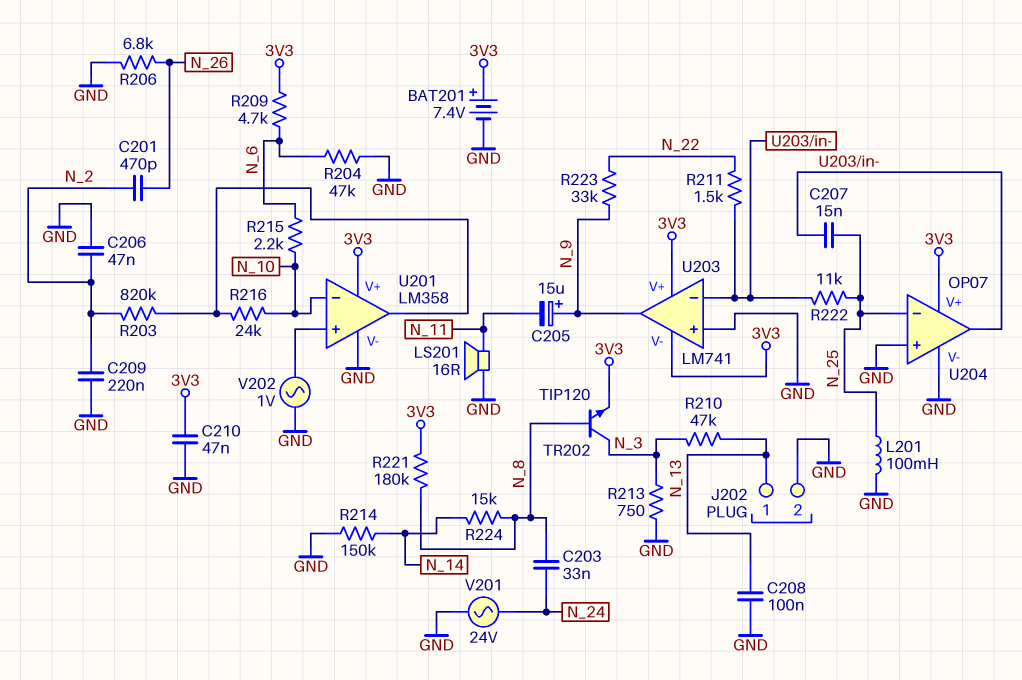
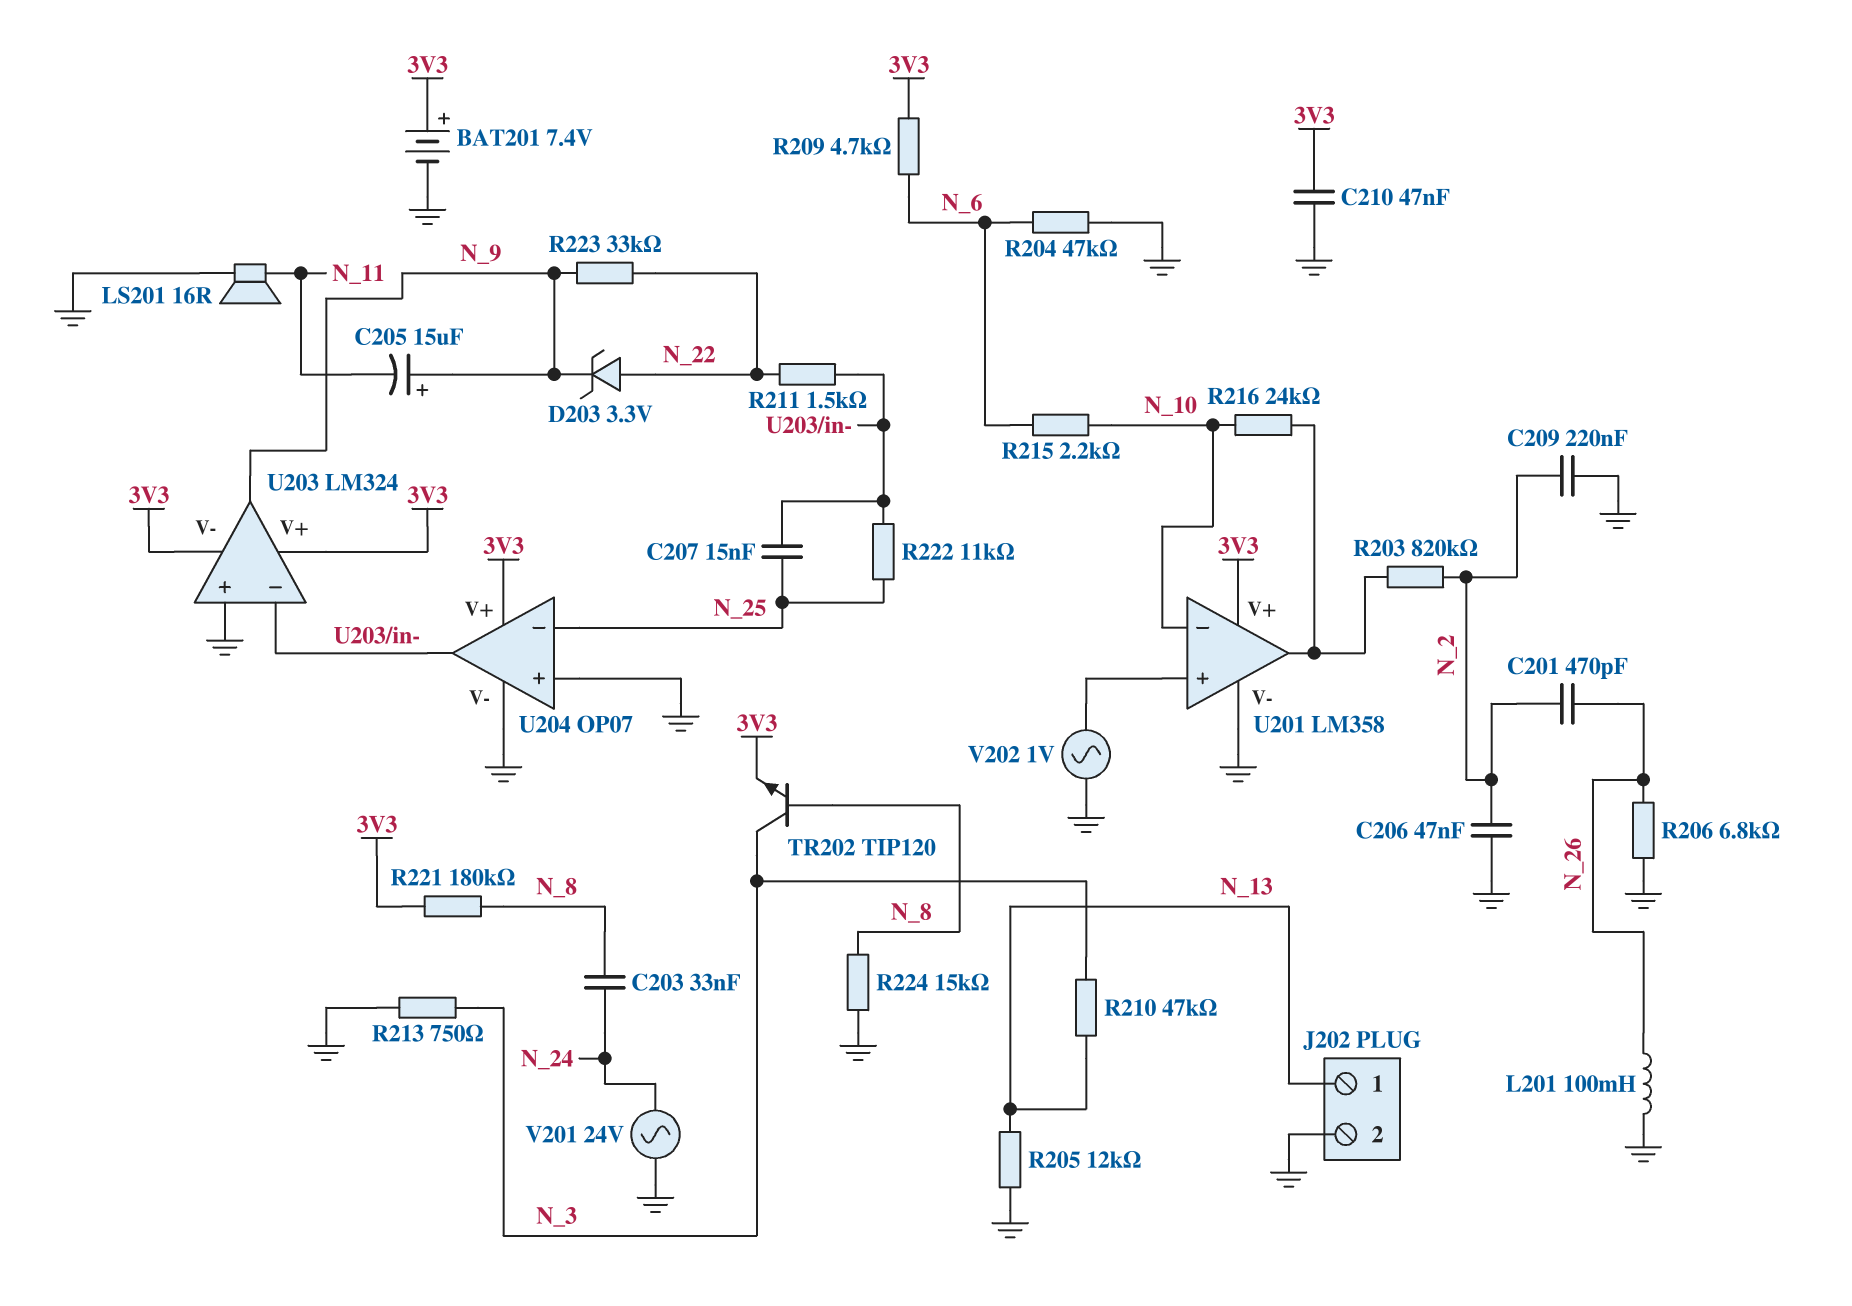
C208: 100nF (GND, N_13) -> none
D203: none -> zener 3.3V (A N_22, K N_9)
L201: 100mH (GND, N_25) -> 100mH (GND, N_26)
R205: none -> 12k (GND, N_13)
R214: 150k (GND, N_14) -> none
R224: 15k (N_8, N_14) -> 15k (GND, N_8)
U203: LM741 -> LM324

